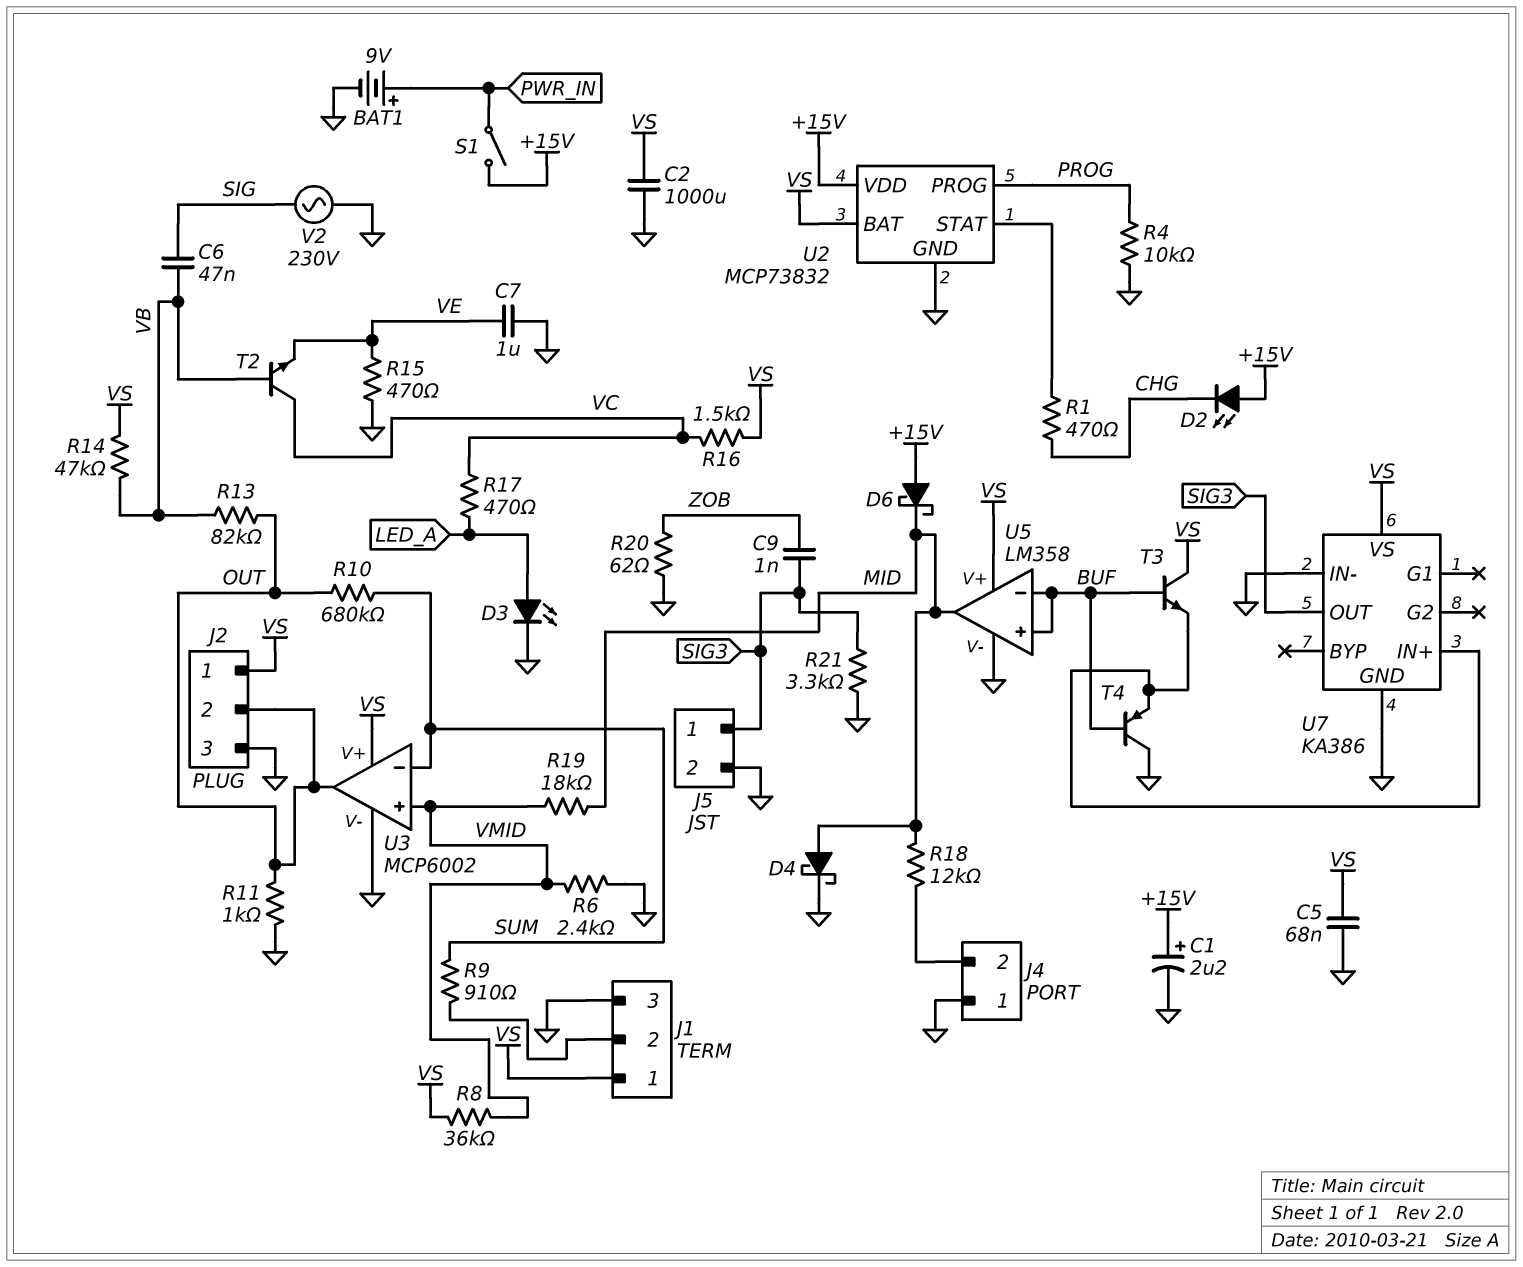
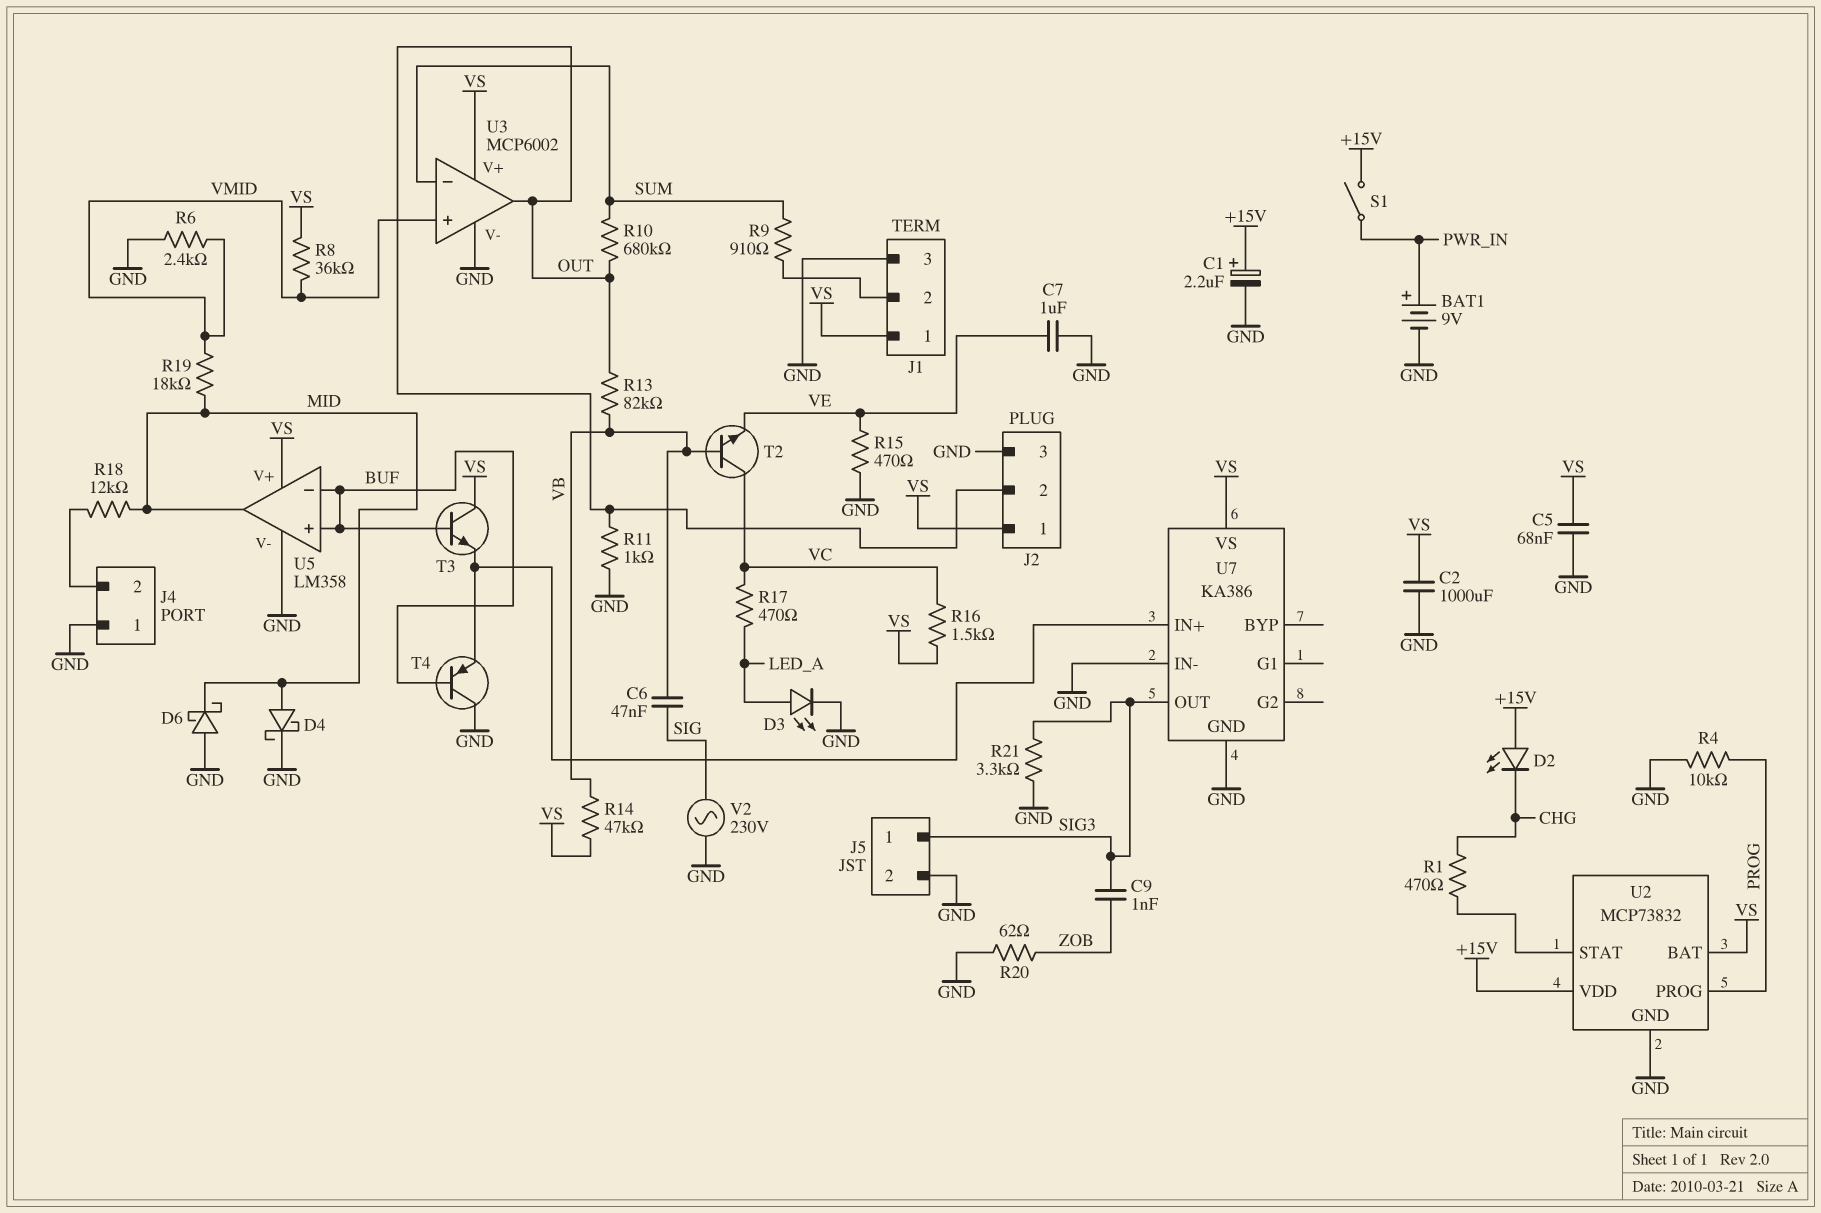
D6: schottky (A +15V, K MID) -> schottky (A GND, K MID)

